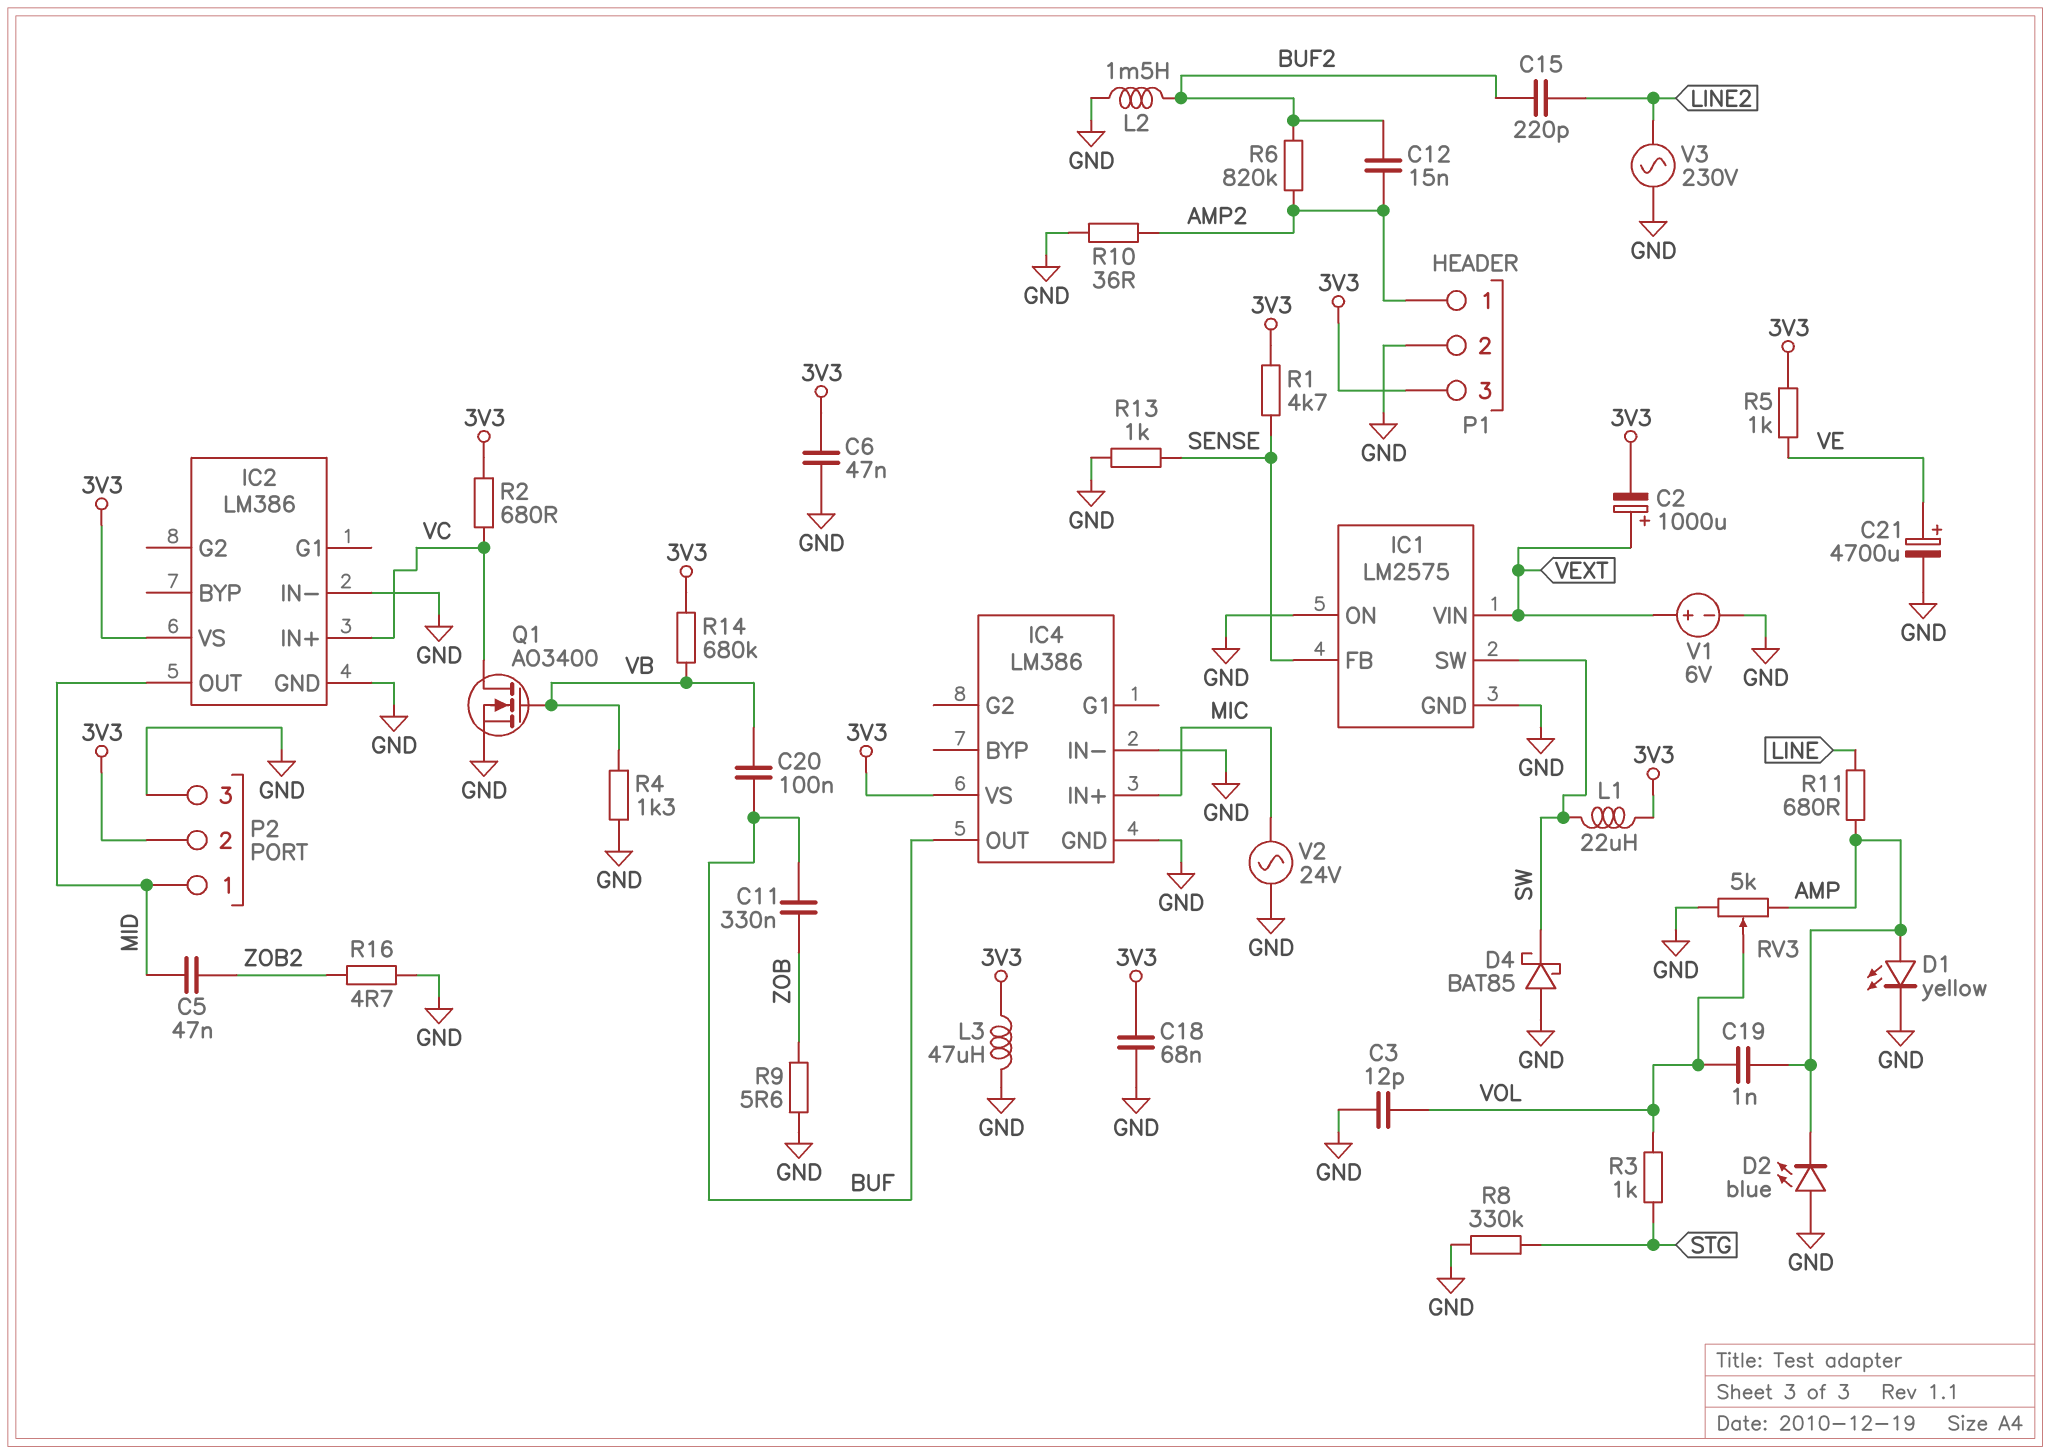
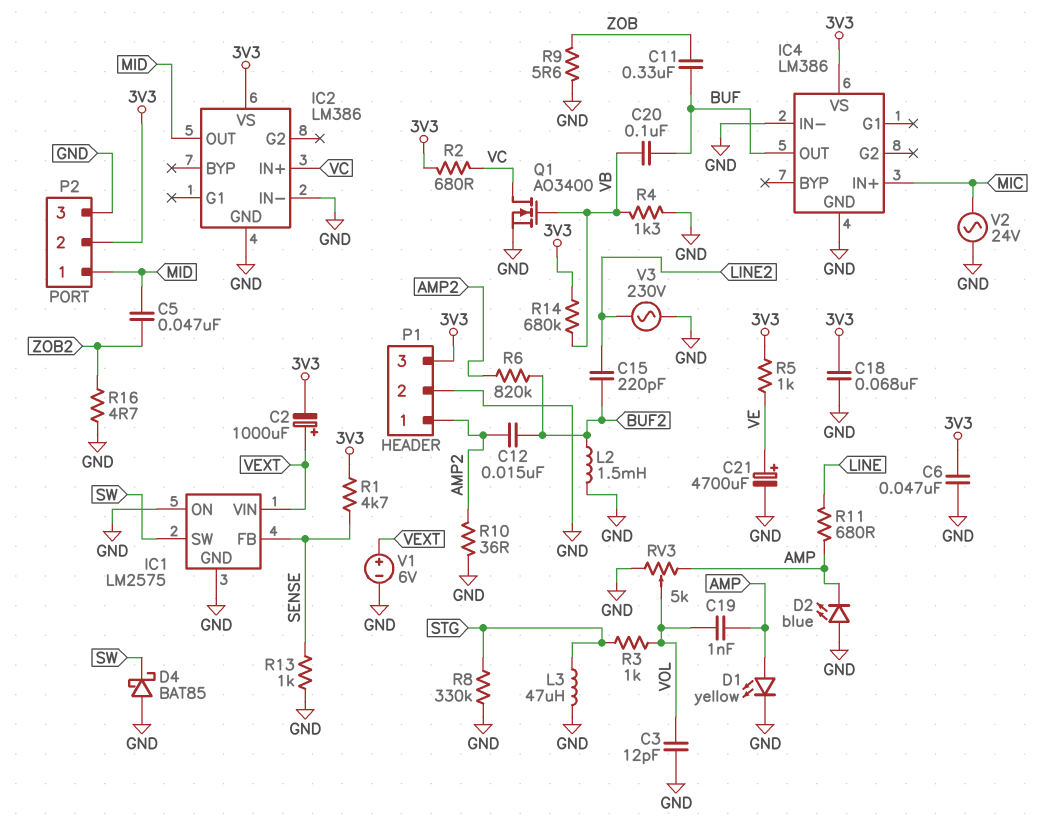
L1: 22uH (3V3, SW) -> none
L3: 47uH (3V3, GND) -> 47uH (GND, STG)

